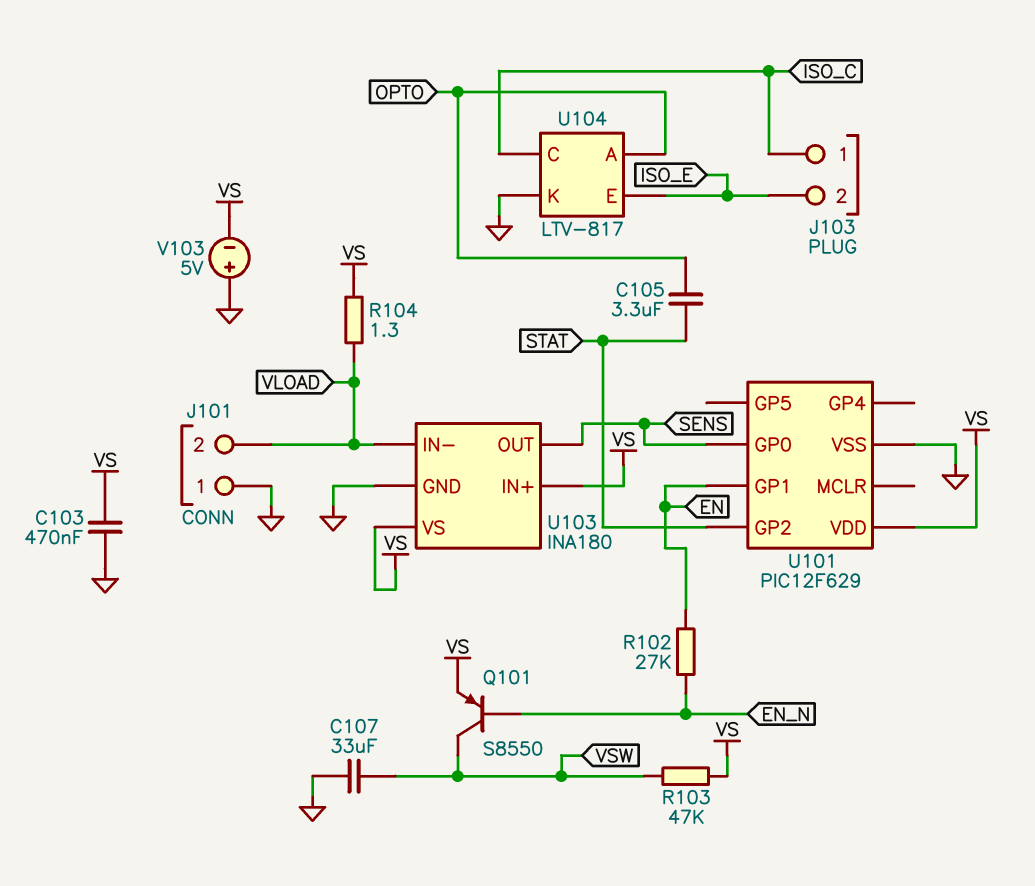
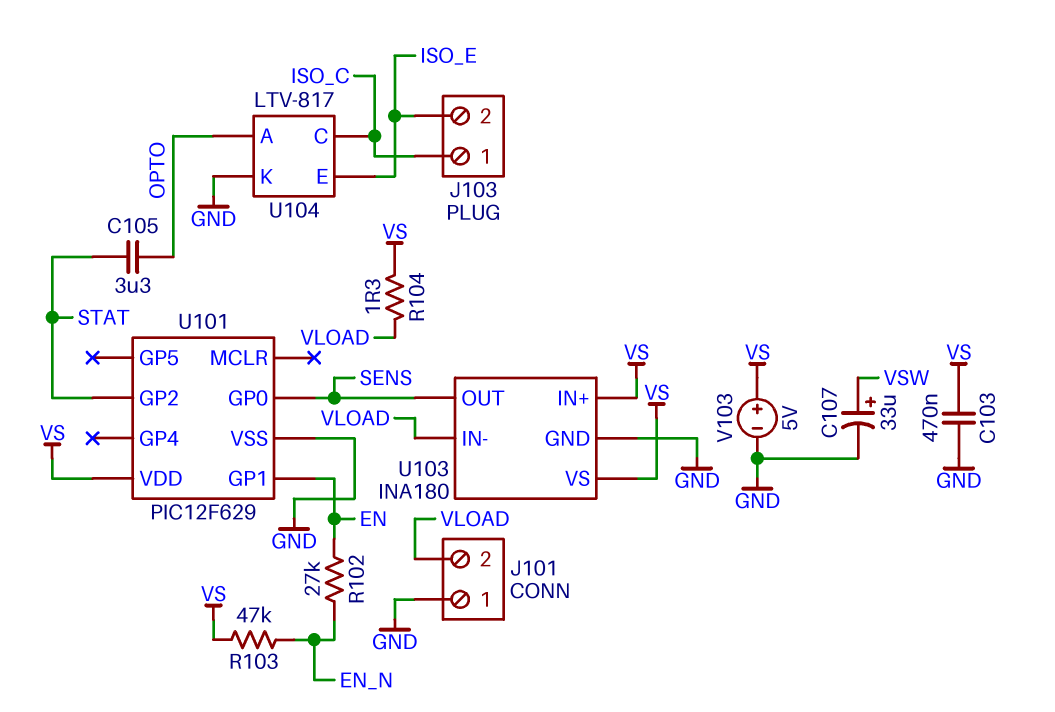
C107: 33uF (GND, VSW) -> 33uF (plus VSW, minus GND)
Q101: PNP S8550 (B EN_N, C VSW, E VS) -> none
R103: 47k (VS, VSW) -> 47k (EN_N, VS)
V103: 5V (plus GND, minus VS) -> 5V (plus VS, minus GND)

